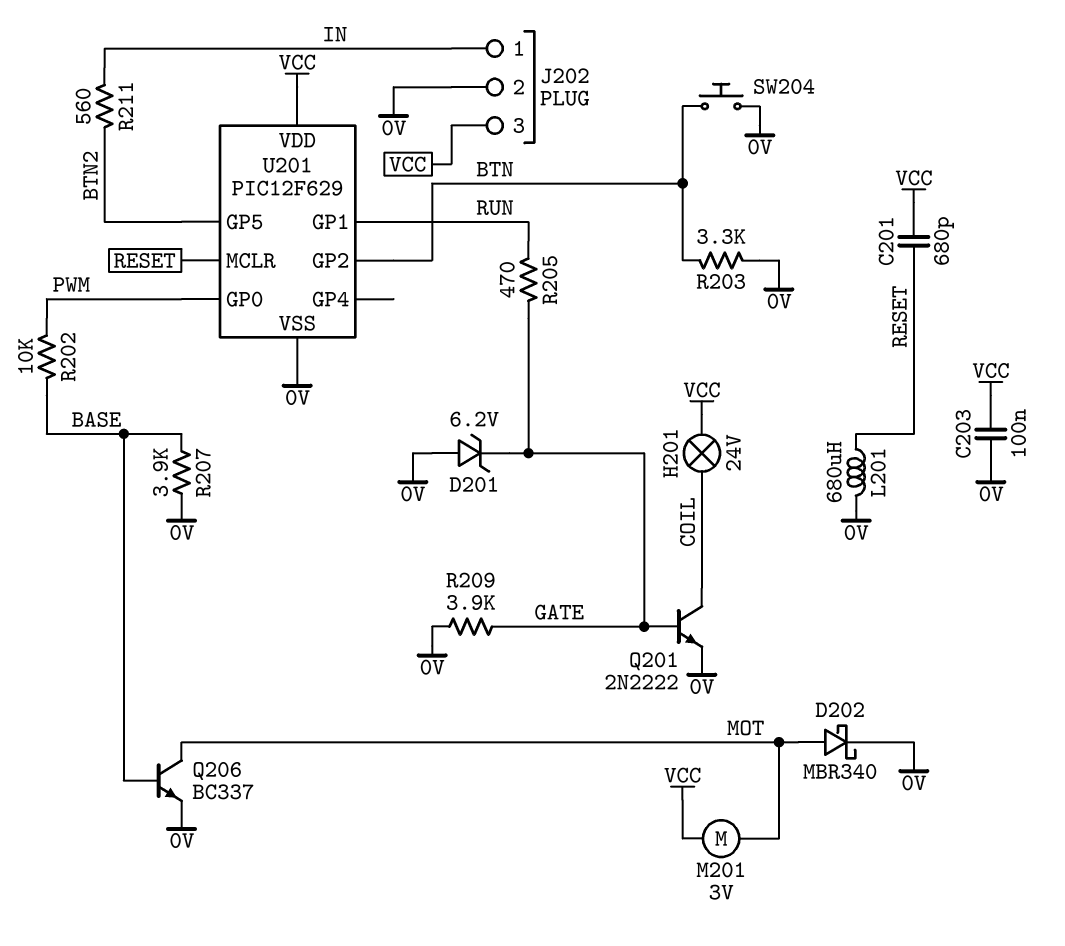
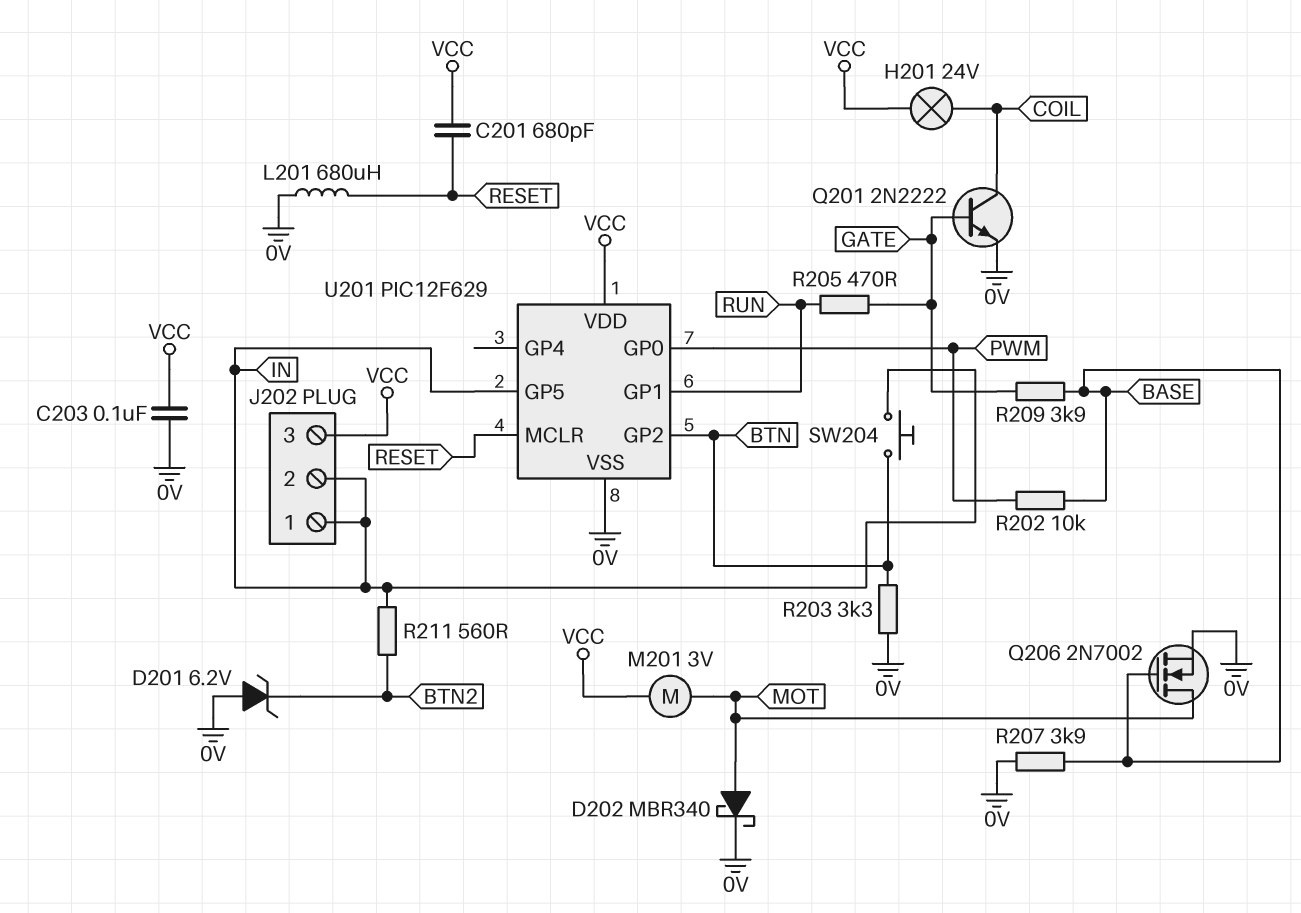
D201: zener 6.2V (A 0V, K GATE) -> zener 6.2V (A 0V, K BTN2)
J202 pin 2: 0V -> IN
Q206: NPN BC337 (B BASE, C MOT, E 0V) -> NMOS 2N7002 (G BASE, D MOT, S 0V)
R209: 3.9k (0V, GATE) -> 3.9k (BASE, GATE)
SW204: button (0V, BTN) -> button (BTN, IN)
U201 pin GP5: BTN2 -> IN

